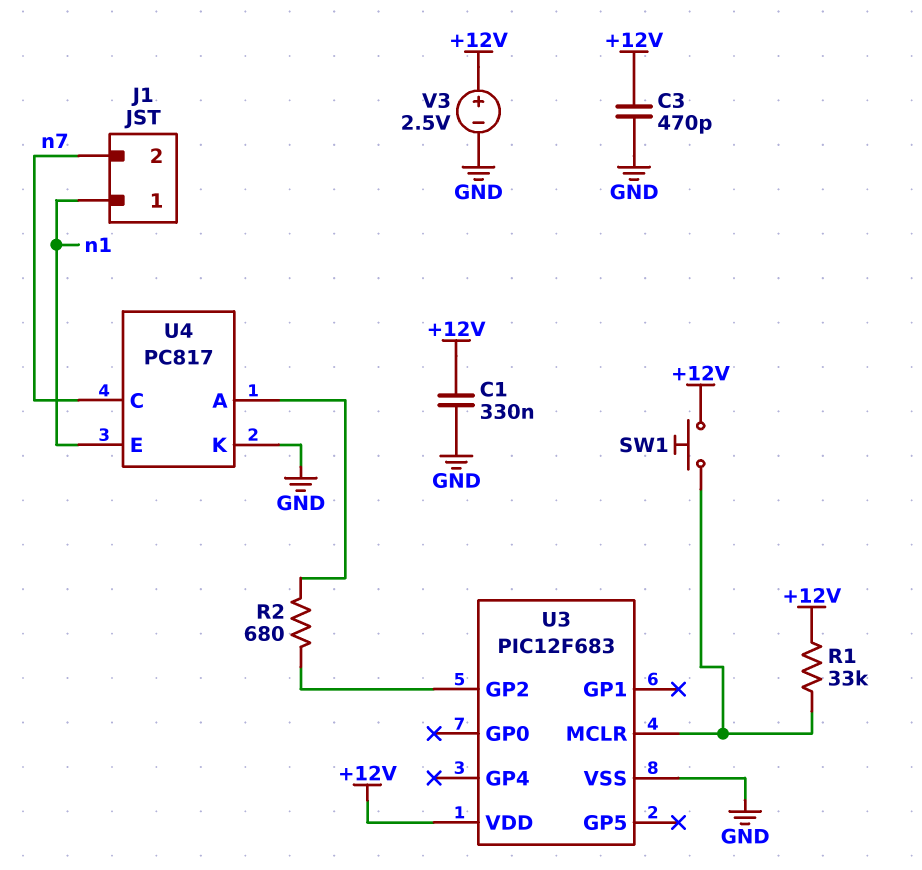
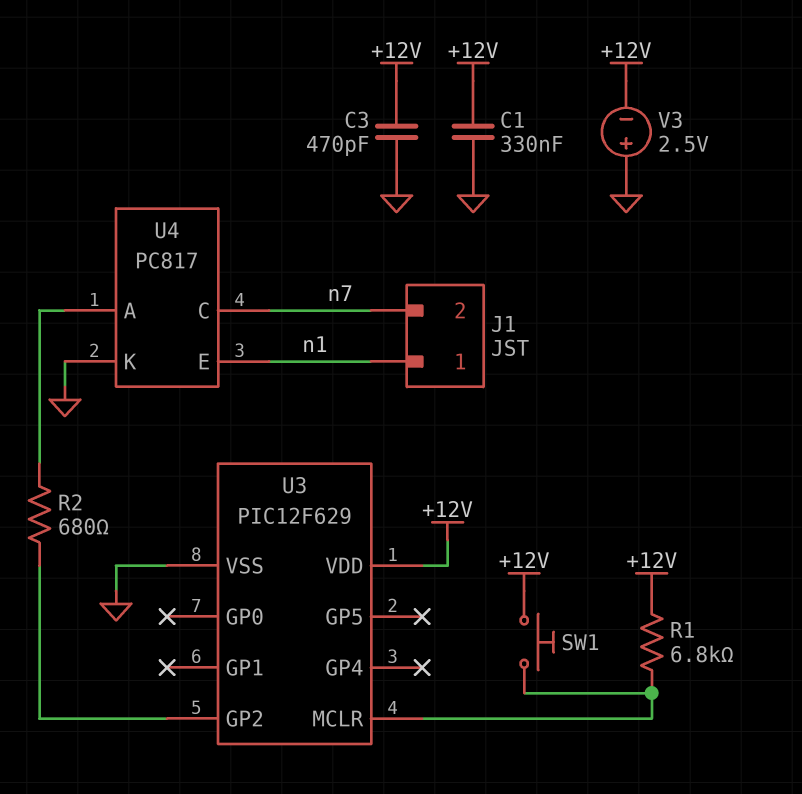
R1: 33k (+12V, U3/MCLR) -> 6.8k (+12V, U3/MCLR)
U3: PIC12F683 -> PIC12F629
V3: 2.5V (plus +12V, minus GND) -> 2.5V (plus GND, minus +12V)

